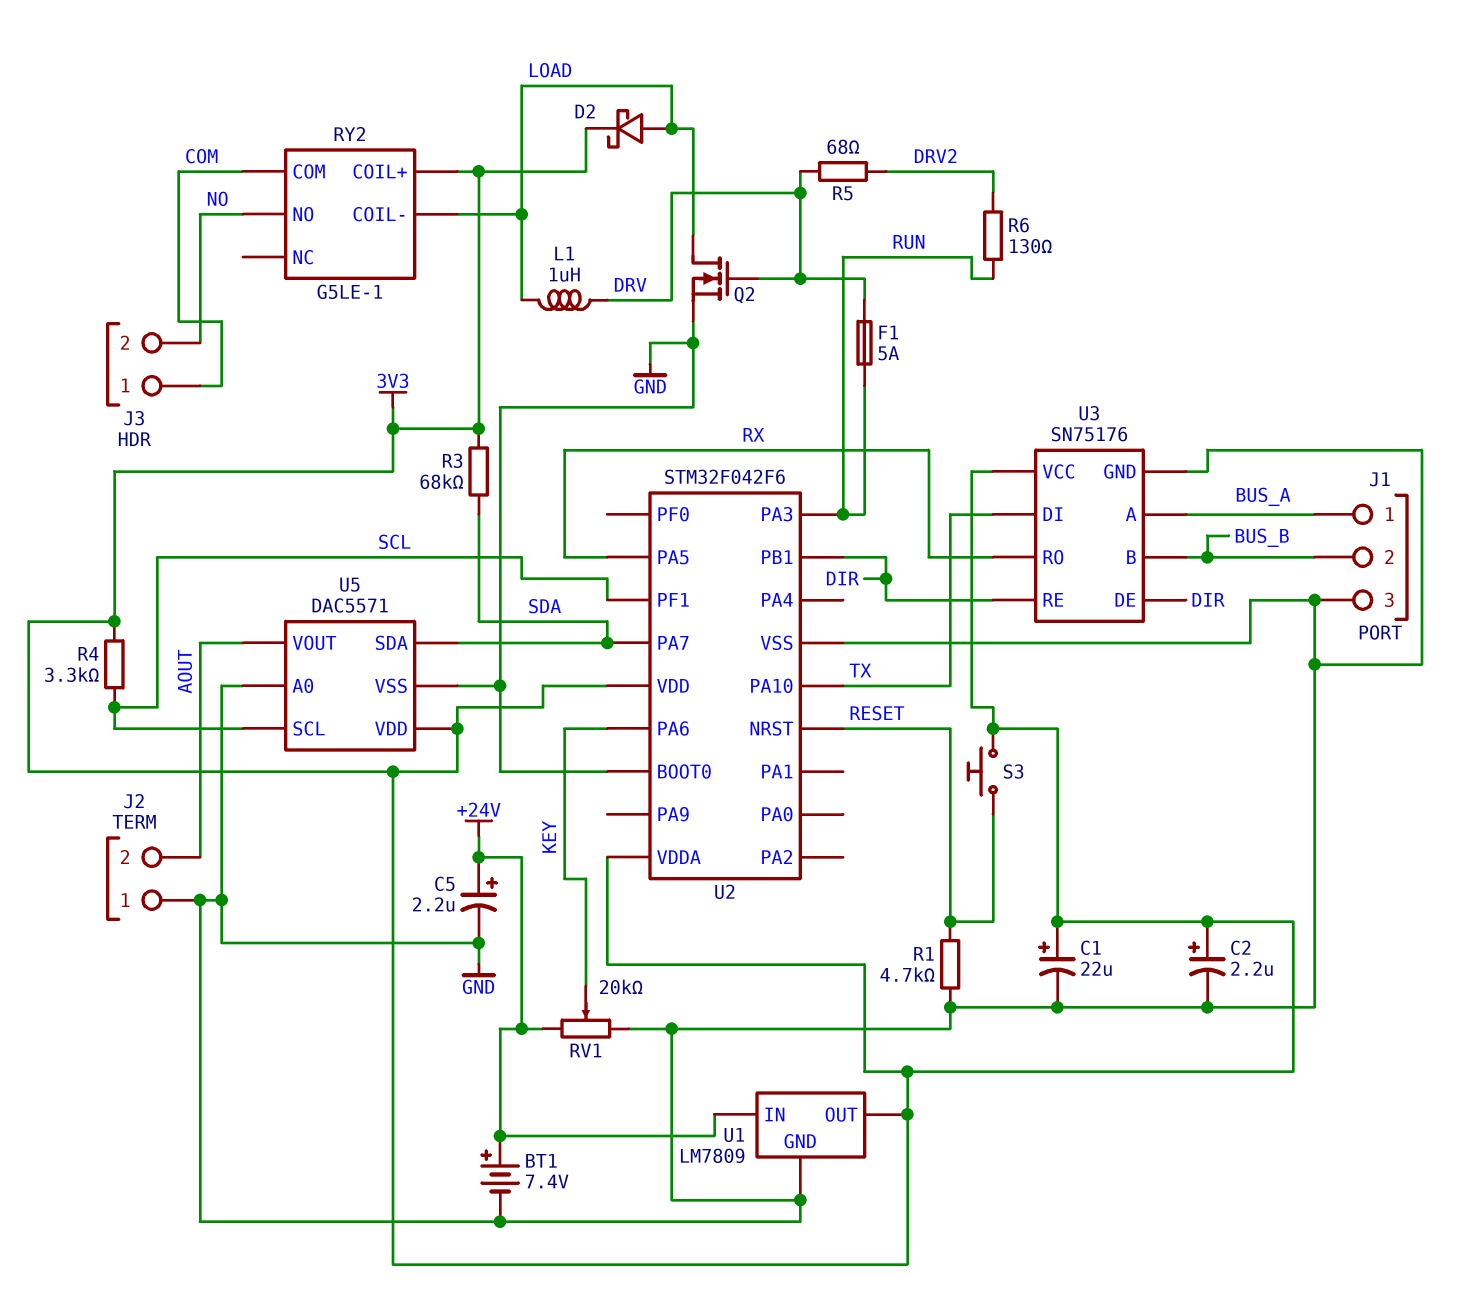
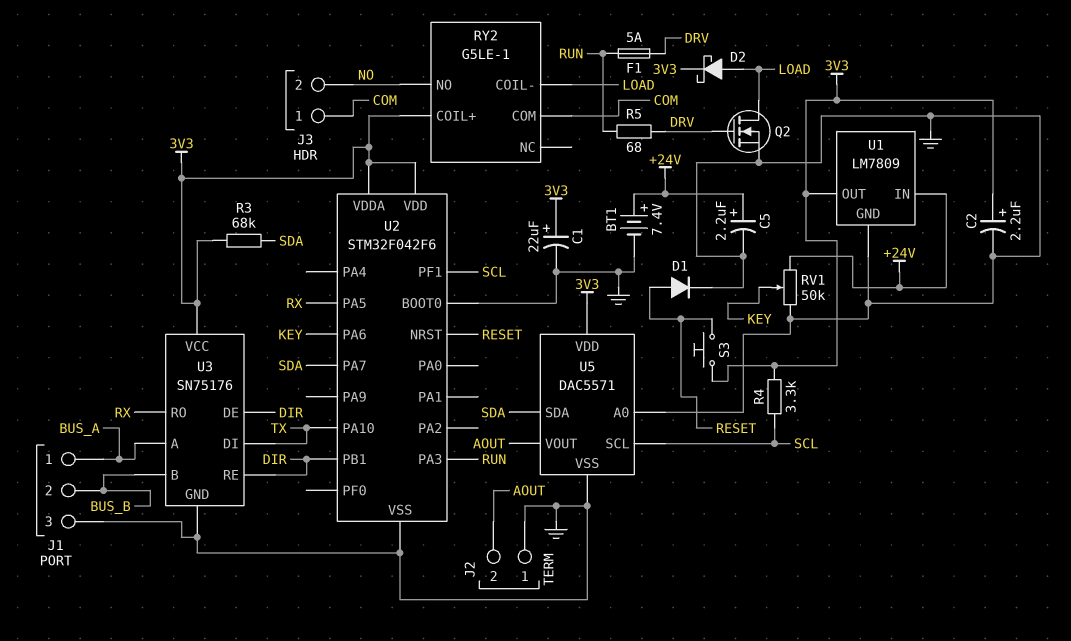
D1: none -> diode (A RESET, K GND)
L1: 1uH (DRV, LOAD) -> none
R1: 4.7k (GND, RESET) -> none
R5: 68 (DRV, DRV2) -> 68 (DRV, RUN)
R6: 130 (DRV2, RUN) -> none
RV1: 20k (+24V, GND, wiper KEY) -> 50k (+24V, GND, wiper KEY)

